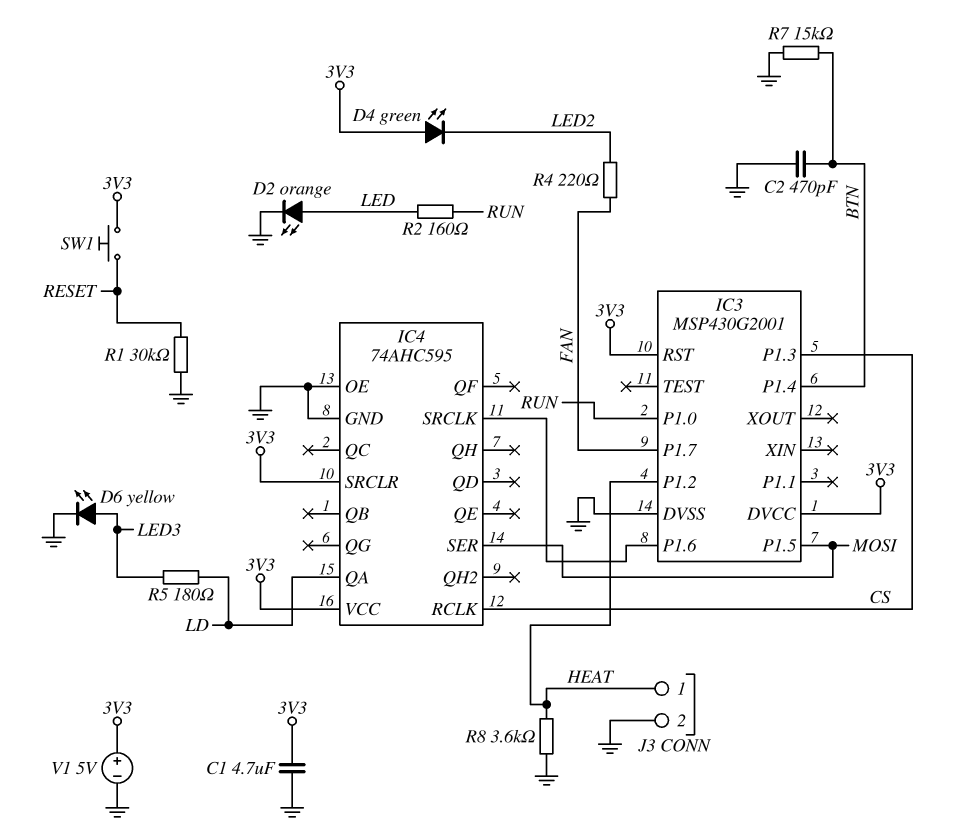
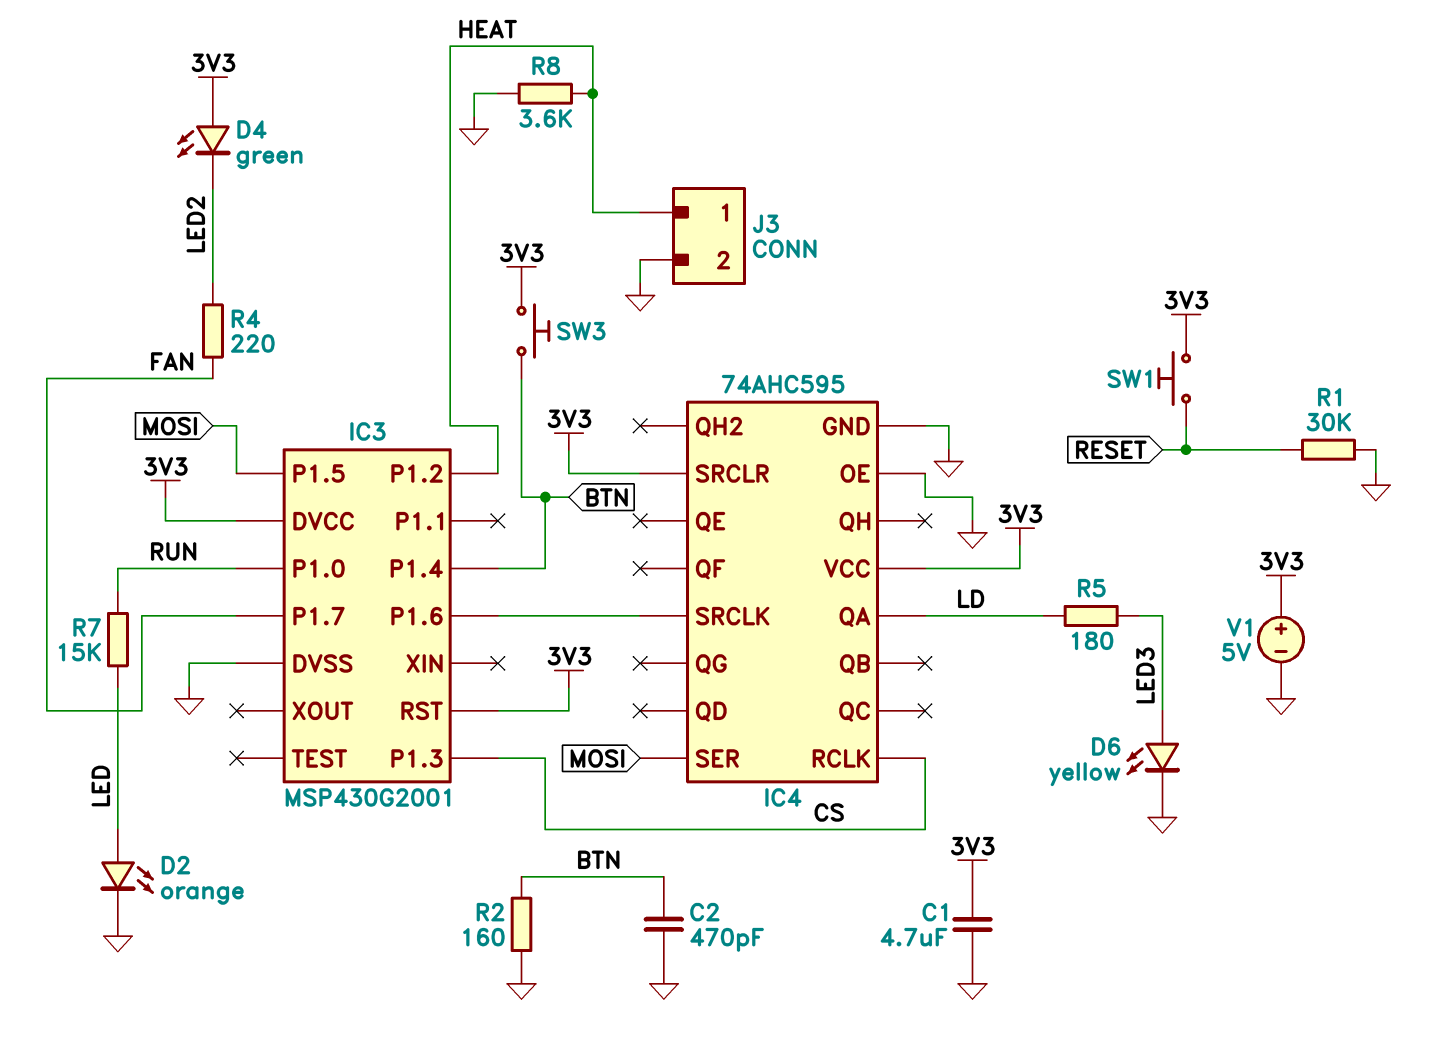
R2: 160 (LED, RUN) -> 160 (BTN, GND)
R7: 15k (BTN, GND) -> 15k (LED, RUN)
SW3: none -> button (3V3, BTN)

